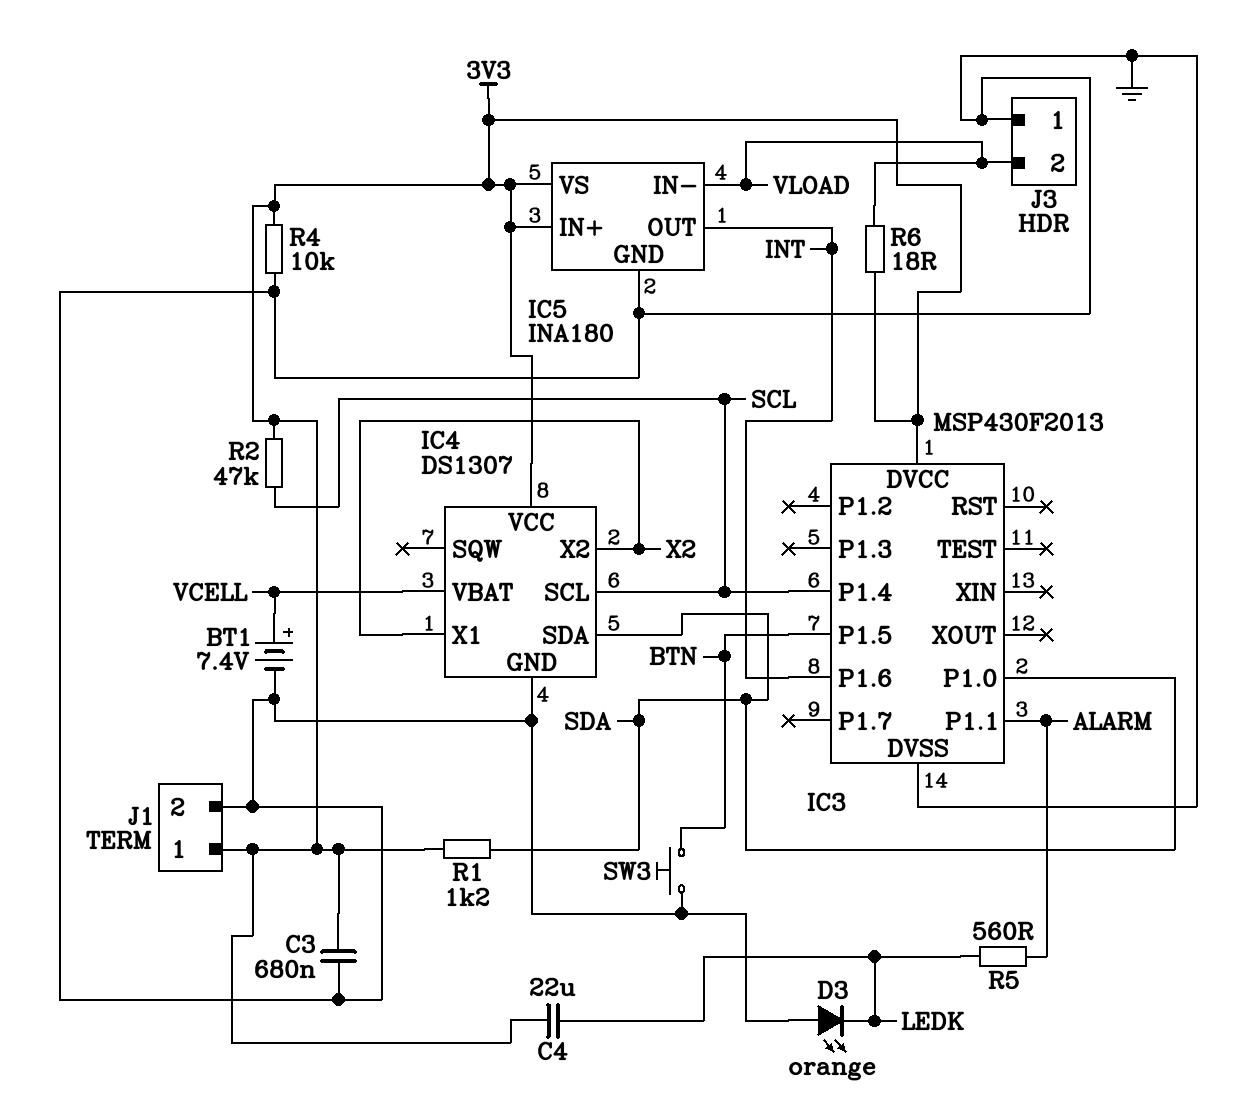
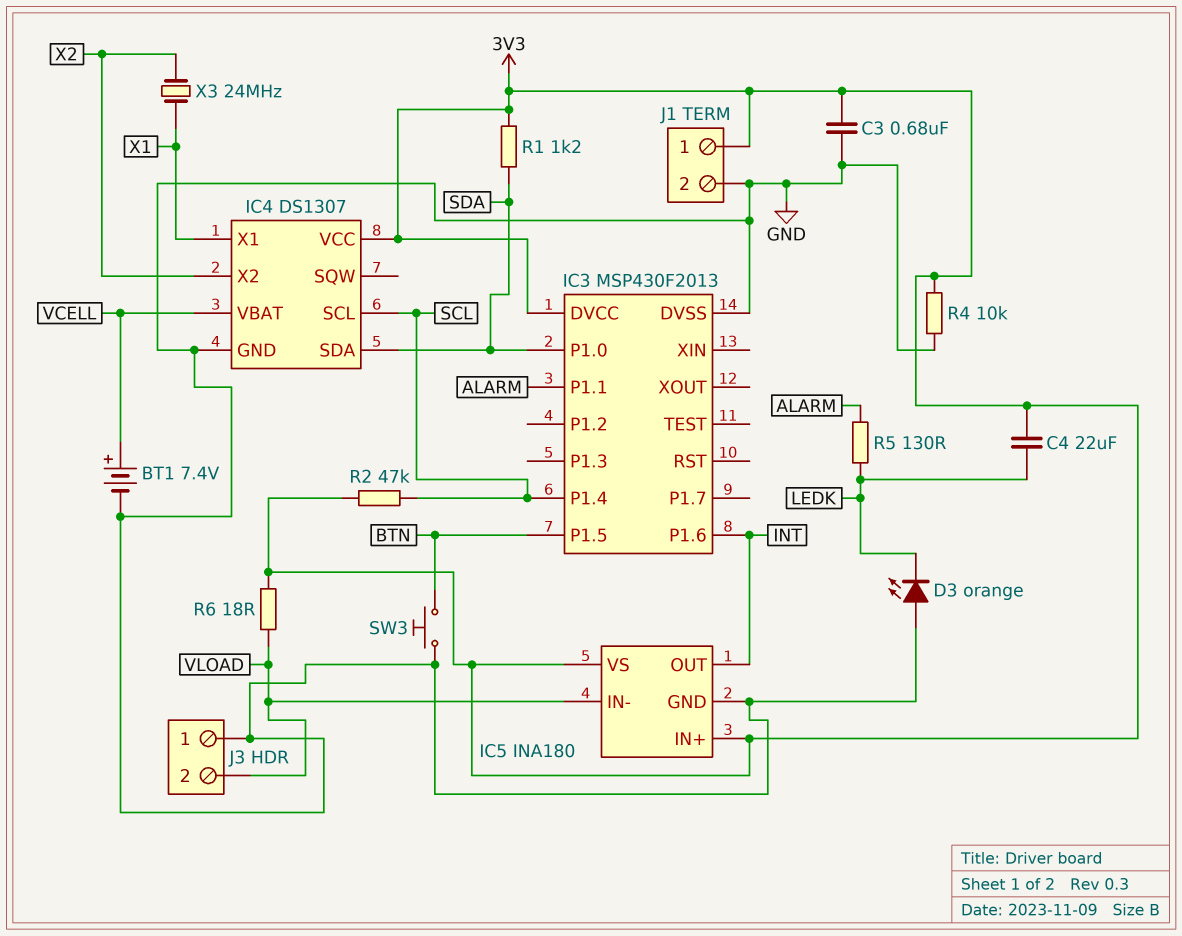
IC4 pin X1: X2 -> X1
R5: 560 (ALARM, LEDK) -> 130 (ALARM, LEDK)
X3: none -> 24MHz (X1, X2)

